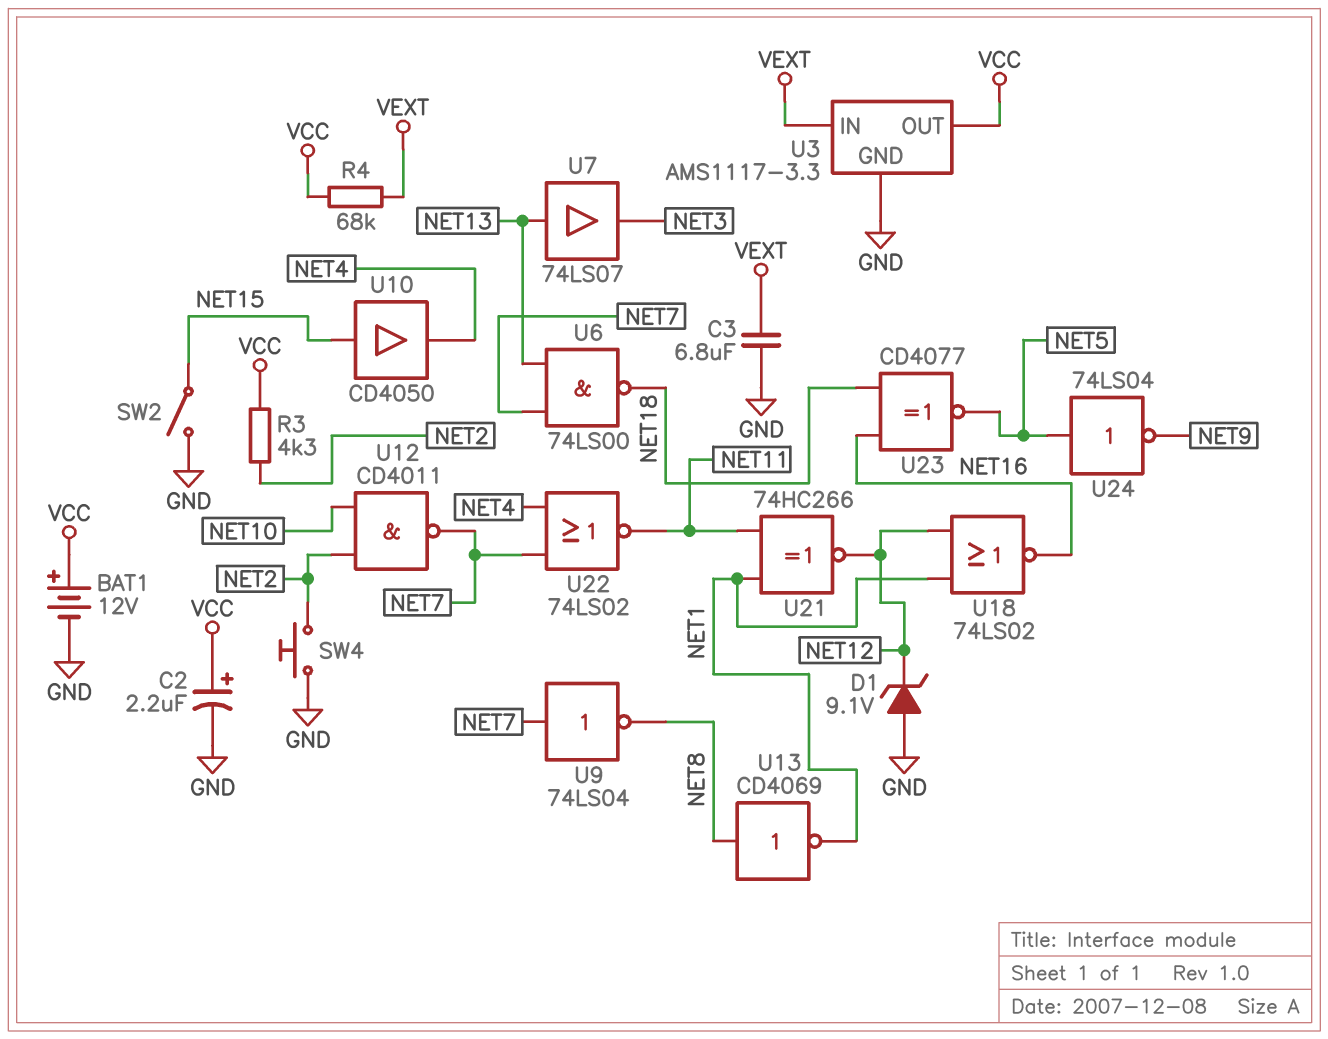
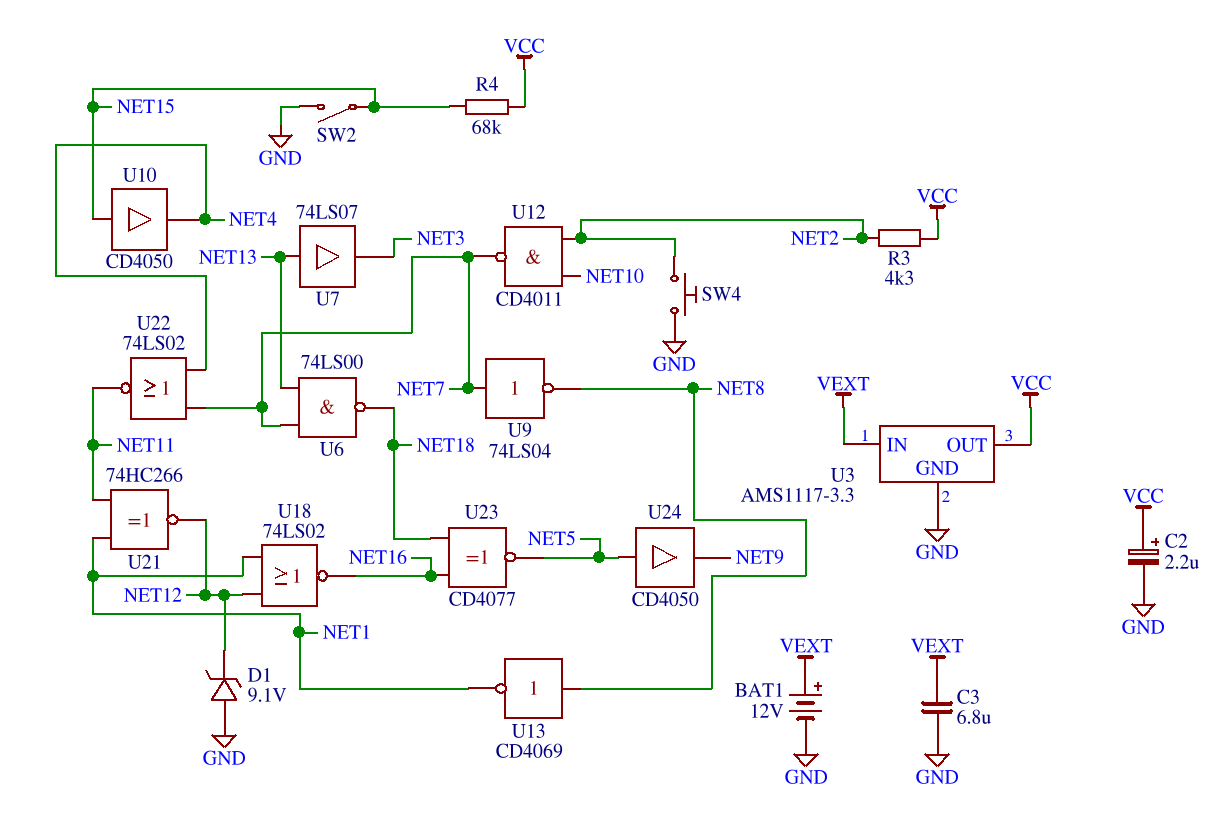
BAT1: 12V (plus VCC, minus GND) -> 12V (plus VEXT, minus GND)
R4: 68k (VCC, VEXT) -> 68k (NET15, VCC)
U24: NOT 74LS04 (in NET5, out NET9) -> buffer CD4050 (in NET5, out NET9)

